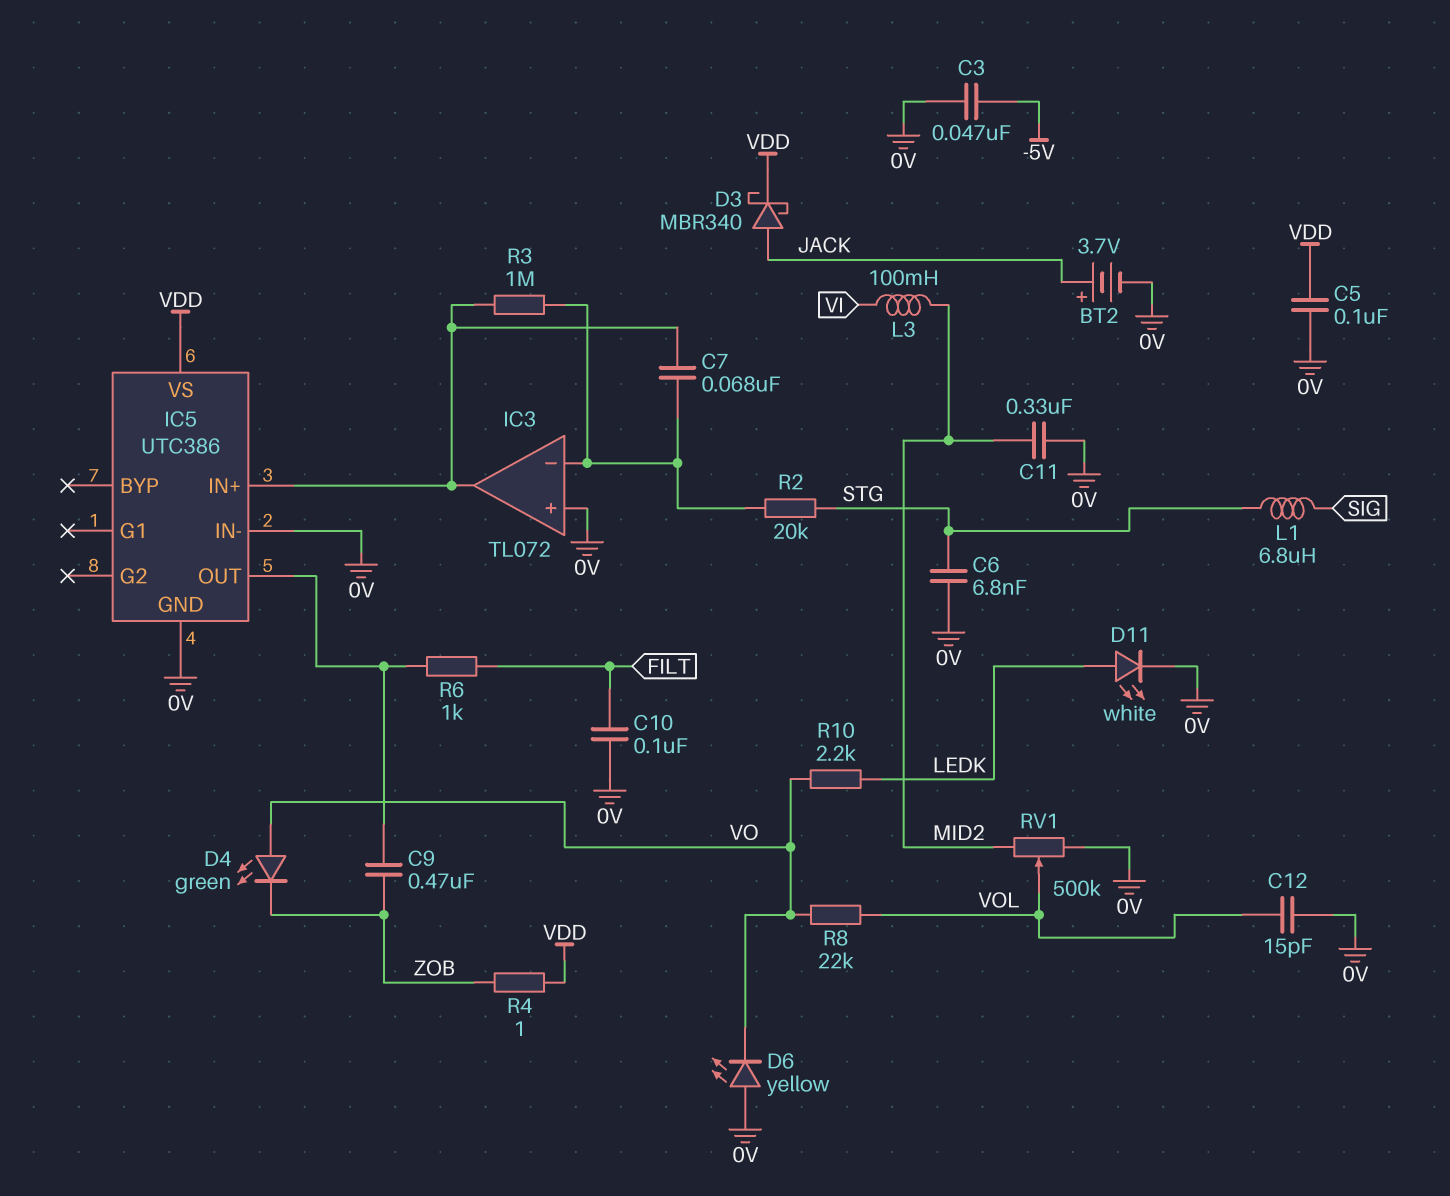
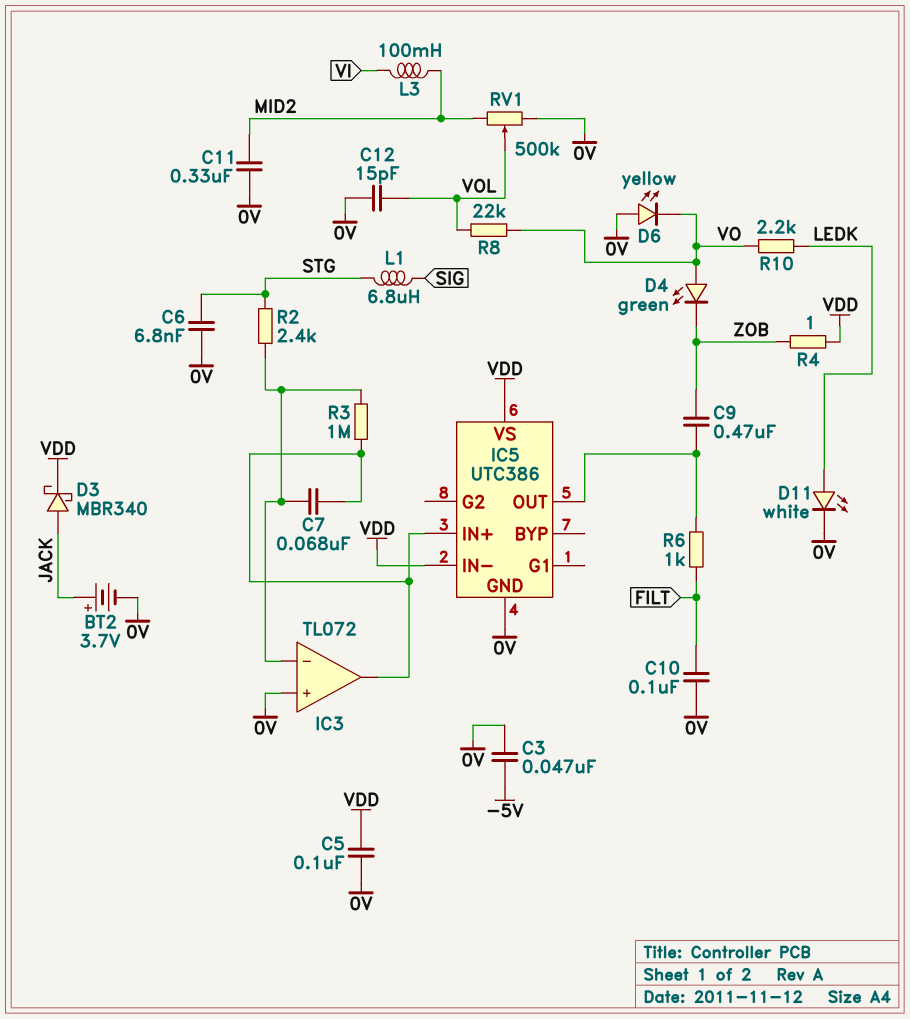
IC5 pin IN-: 0V -> VDD
R2: 20k (IC3/in-, STG) -> 2.4k (IC3/in-, STG)

